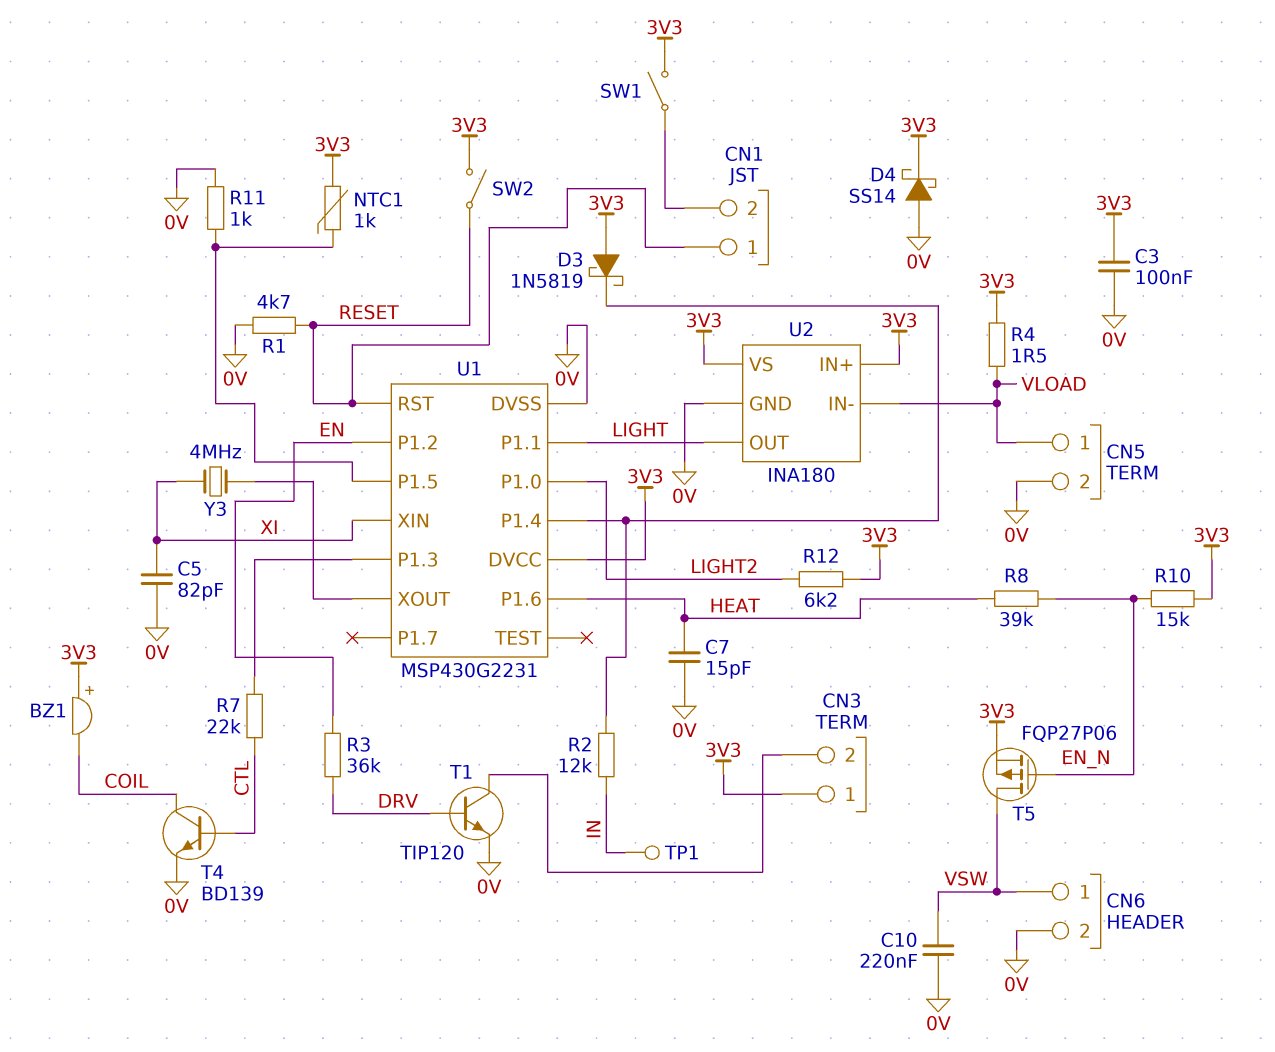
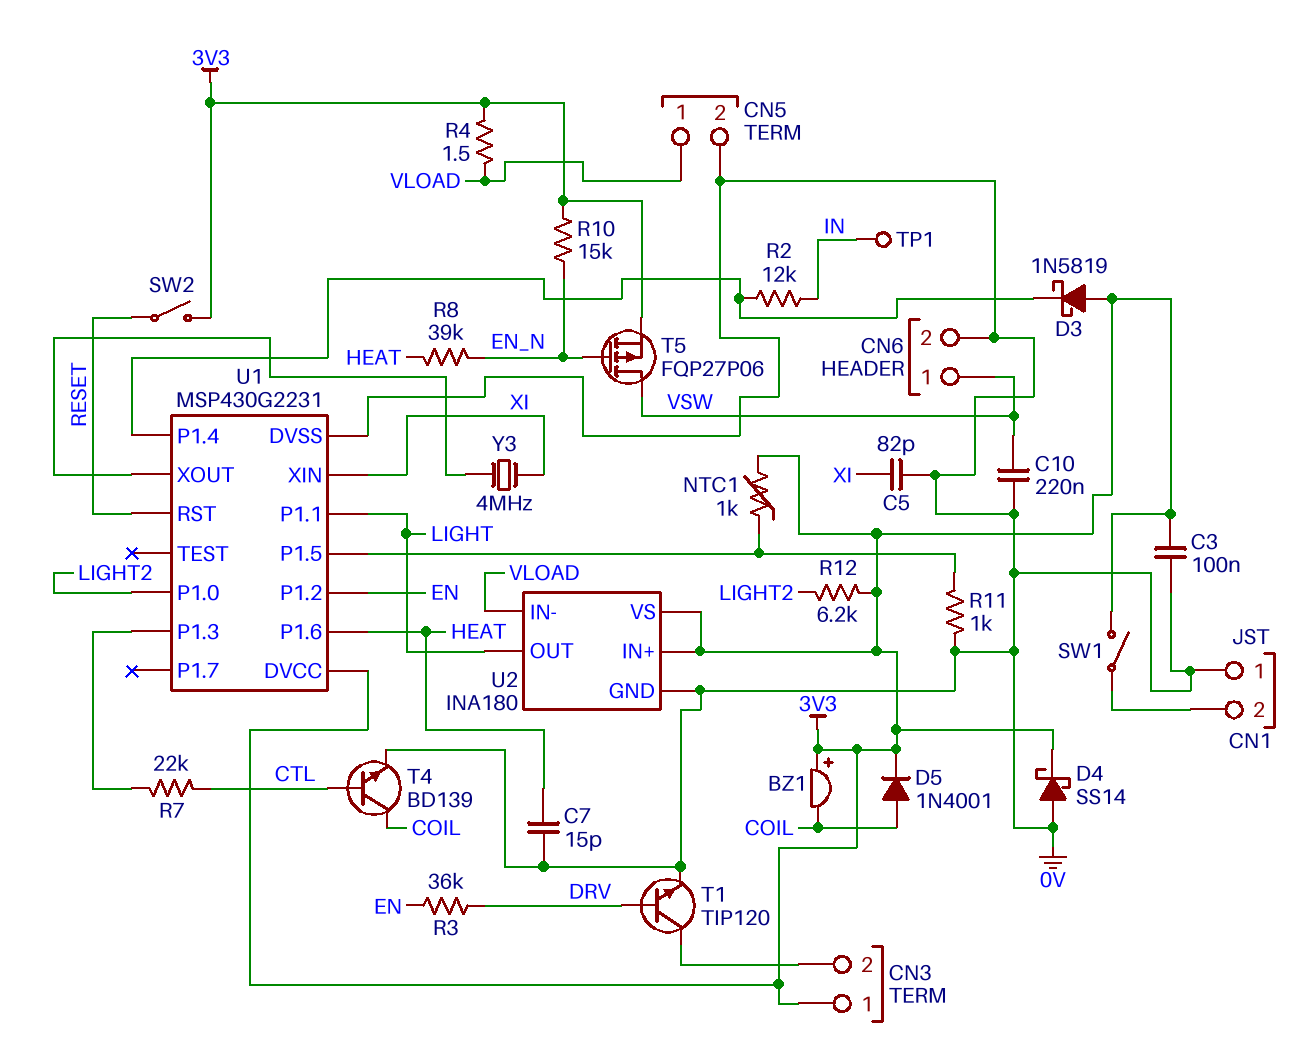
CN1 pin 1: RESET -> 0V
D5: none -> diode 1N4001 (A COIL, K 3V3)
R1: 4.7k (0V, RESET) -> none

